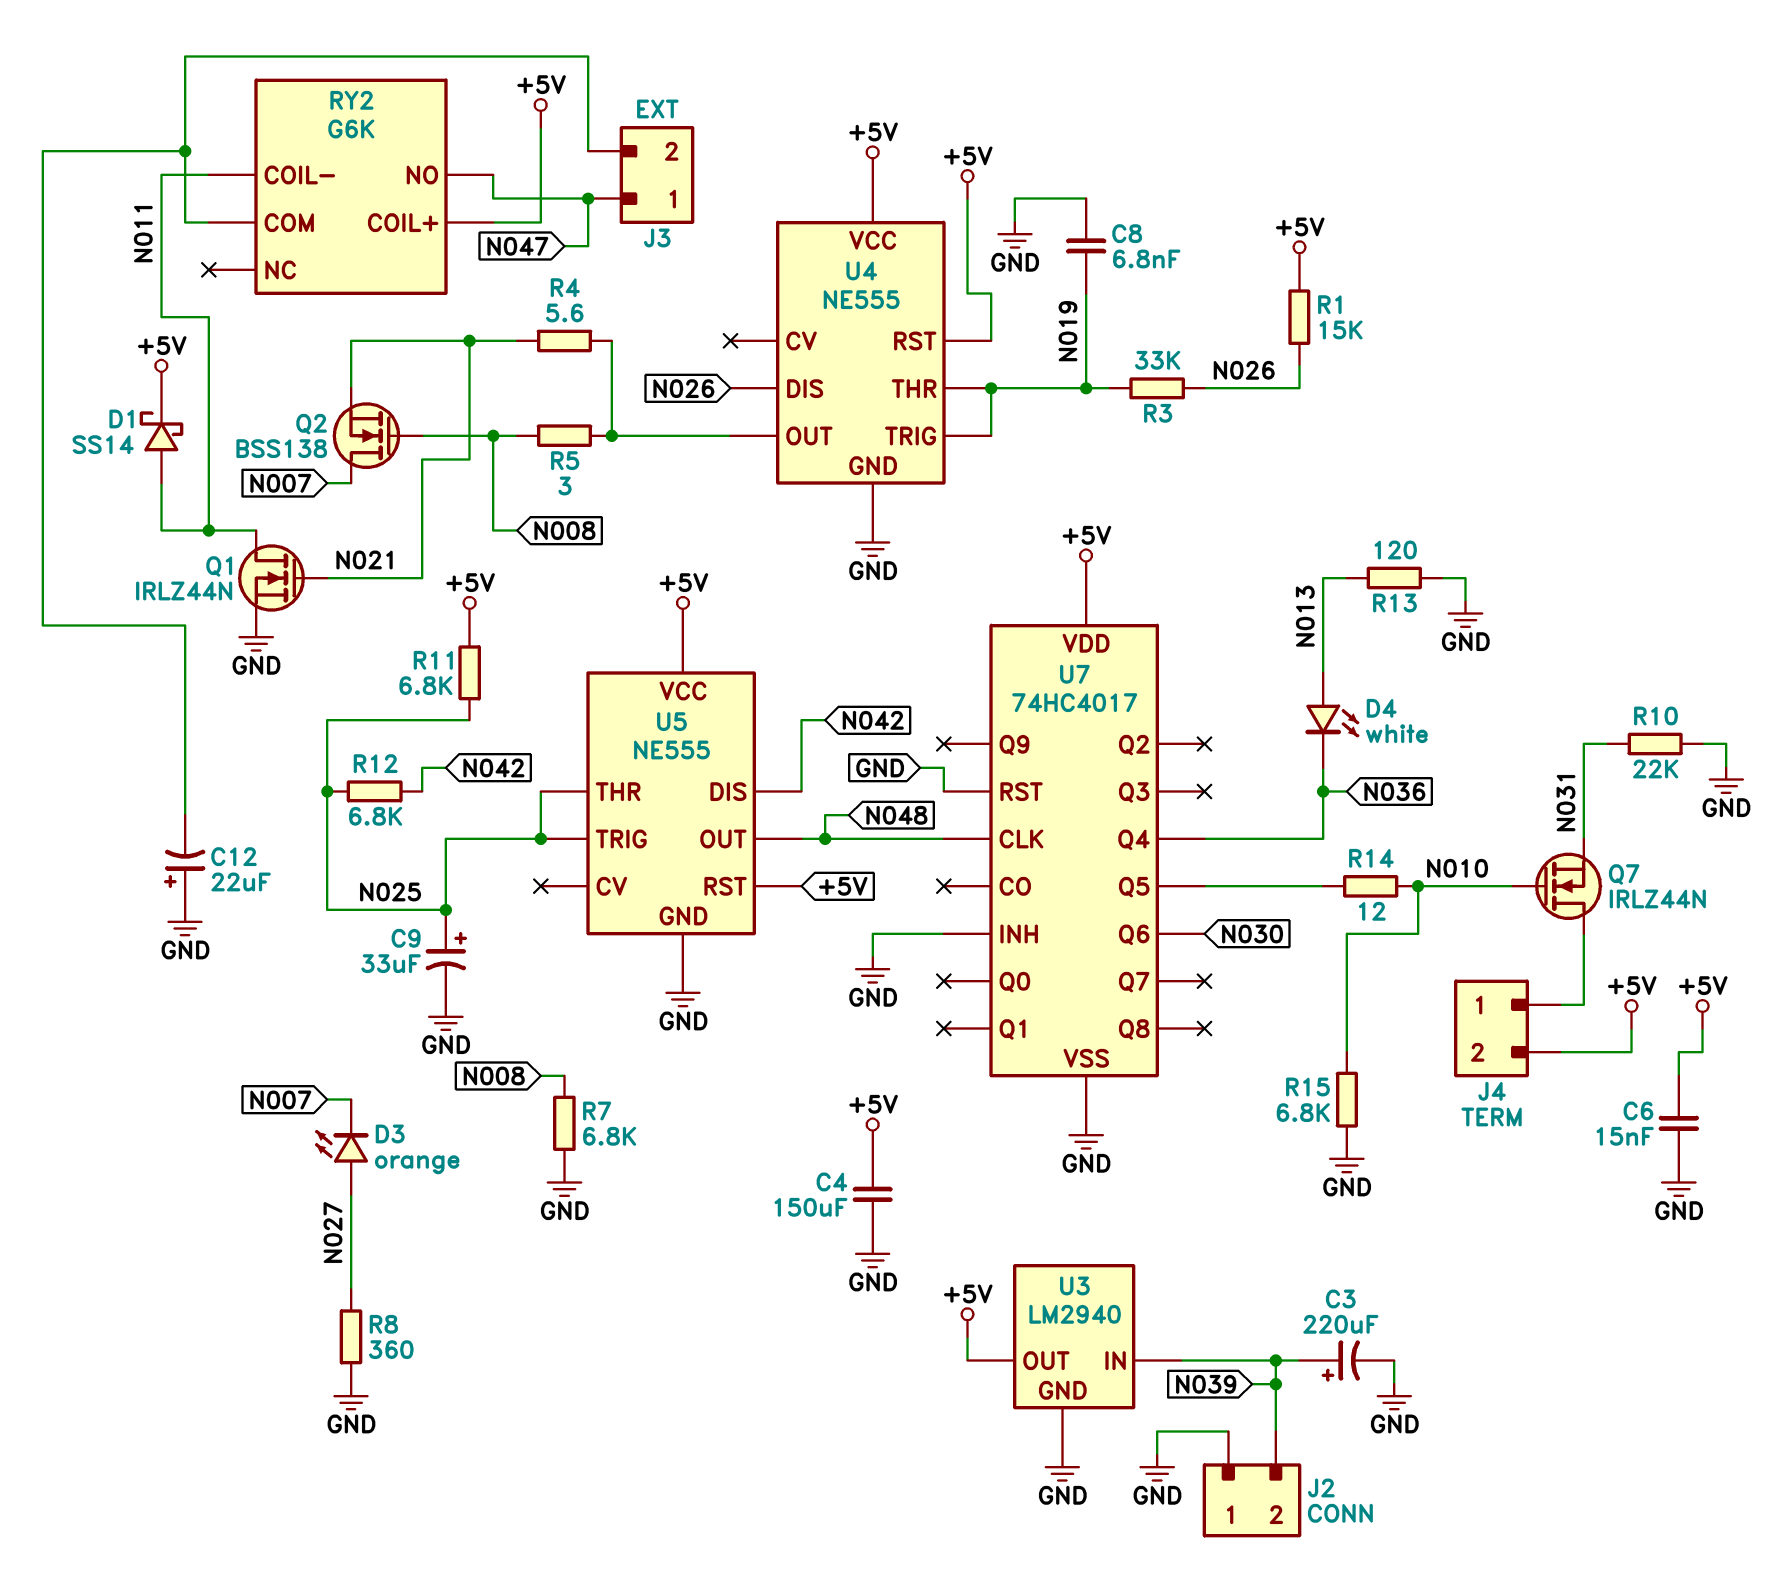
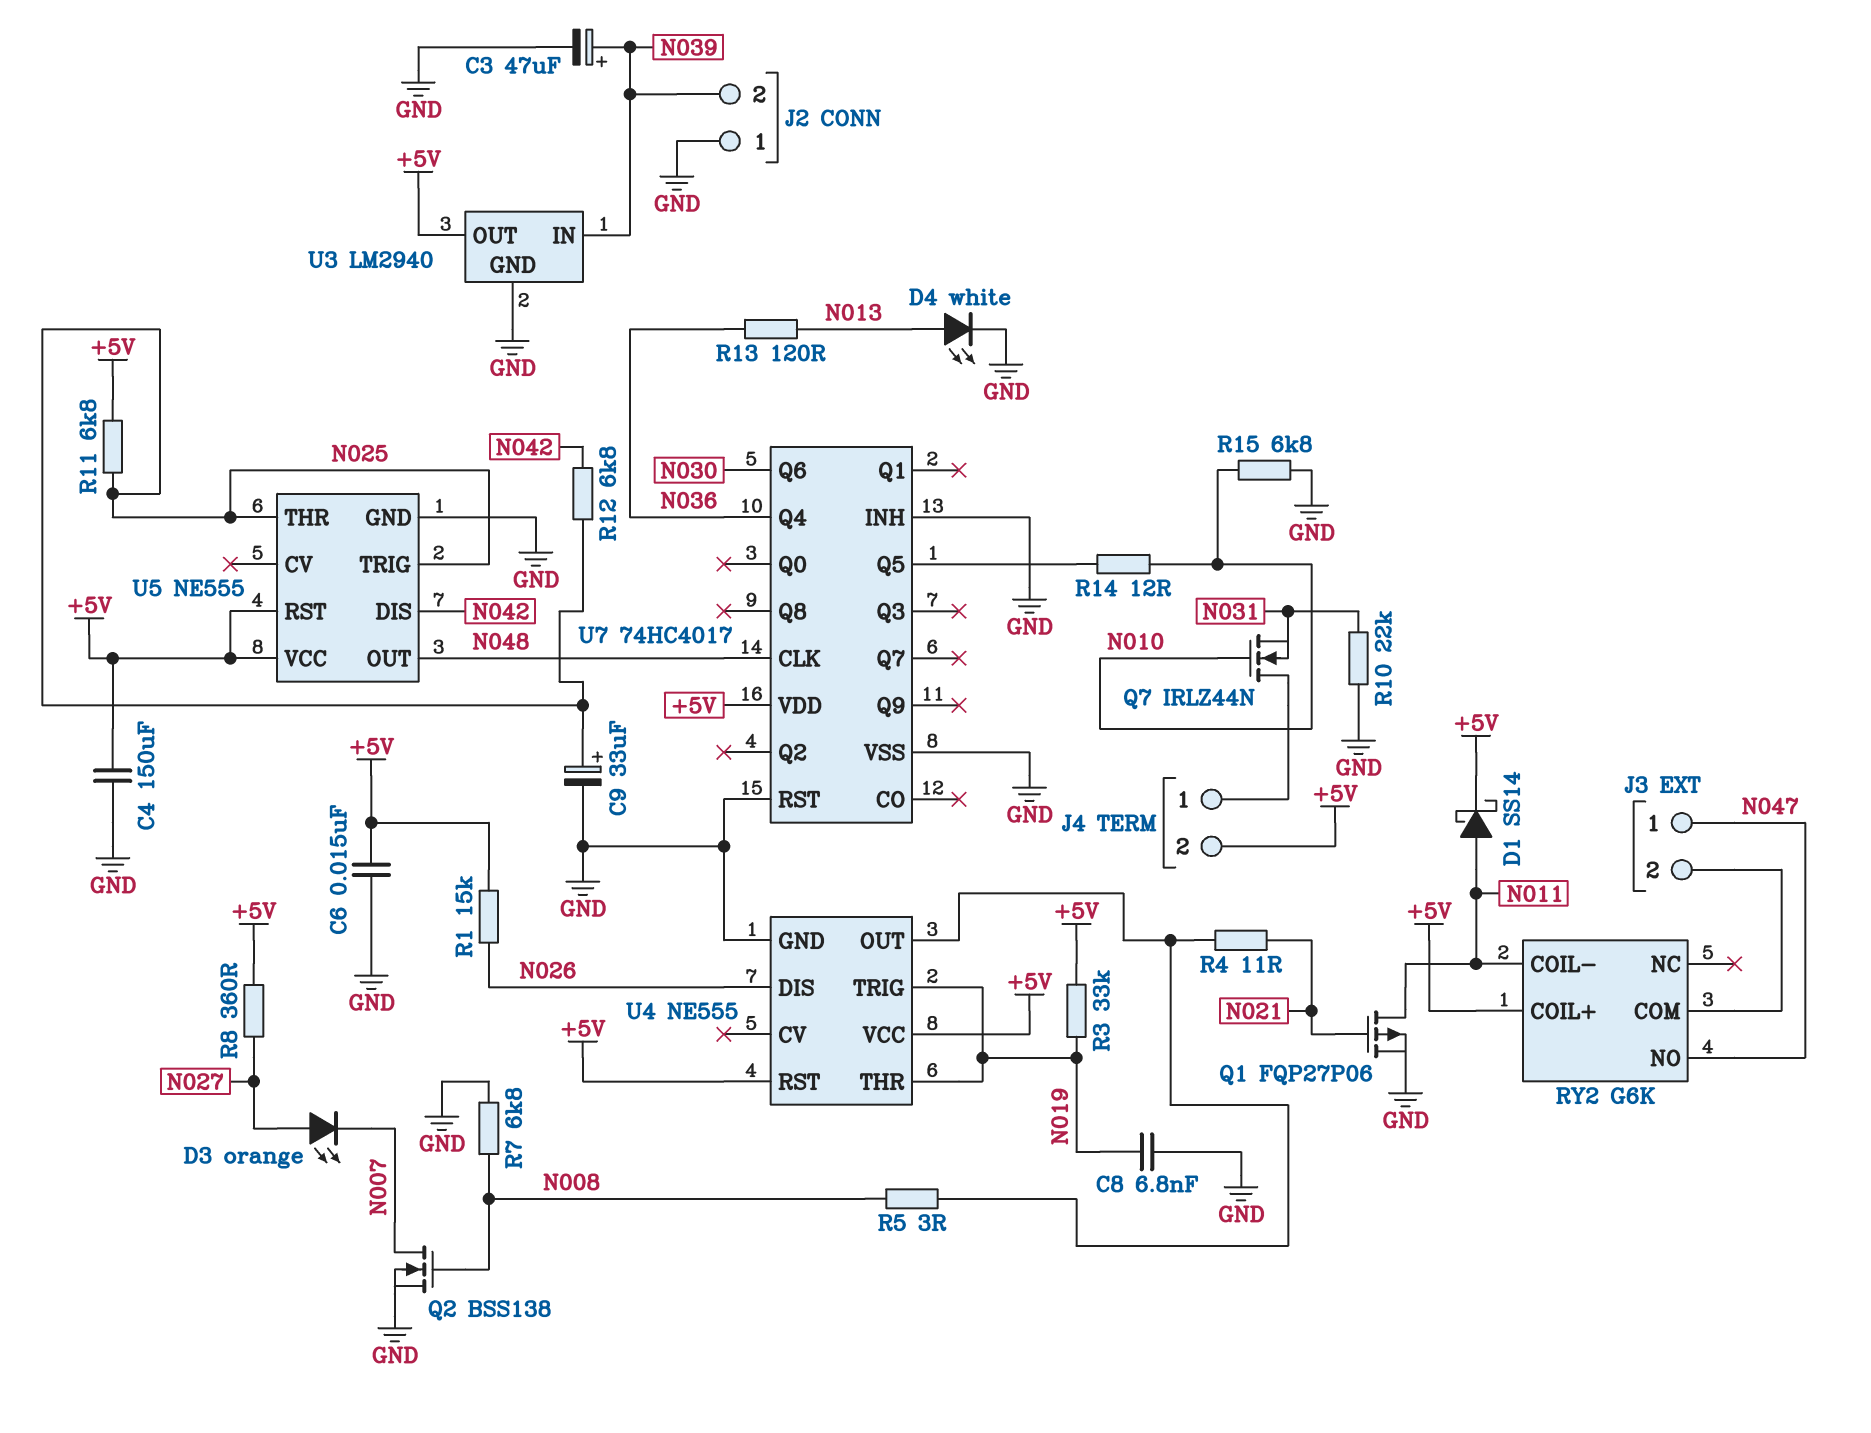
C3: 220uF (plus N039, minus GND) -> 47uF (plus N039, minus GND)
C12: 22uF (plus GND, minus J3/2) -> none
D4: LED white (A N013, K N036) -> LED white (A N013, K GND)
Q1: NMOS IRLZ44N (G N021, D N011, S GND) -> PMOS FQP27P06 (G N021, D N011, S GND)
Q2: NMOS BSS138 (G N008, D N007, S N021) -> NMOS BSS138 (G N008, D N007, S GND)
R3: 33k (N019, N026) -> 33k (+5V, N019)
R4: 5.6 (N021, U4/OUT) -> 11 (N021, U4/OUT)
R8: 360 (GND, N027) -> 360 (+5V, N027)
R13: 120 (GND, N013) -> 120 (N013, N036)

